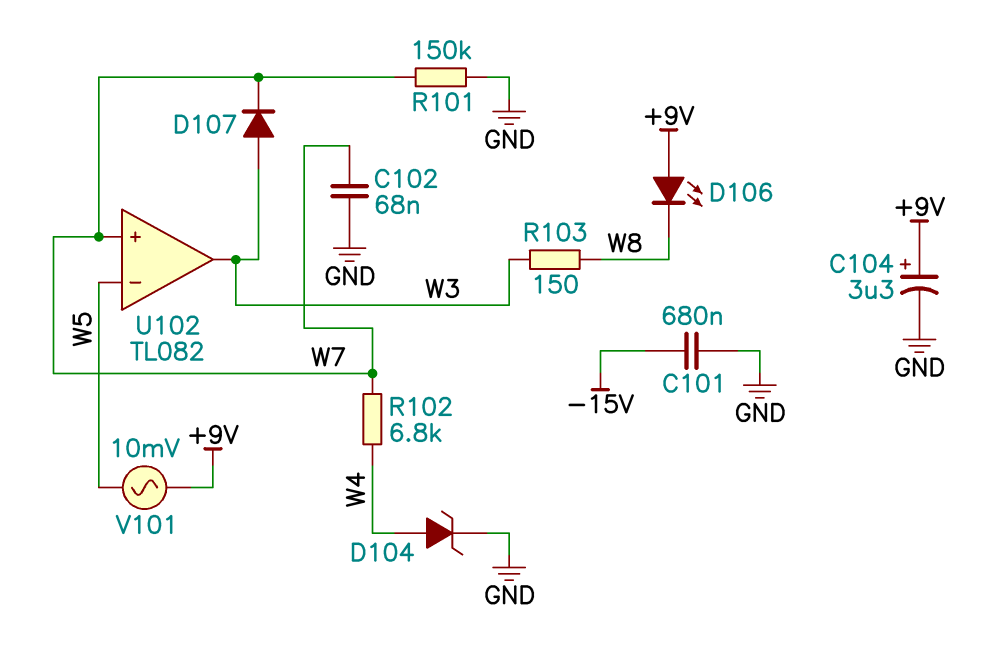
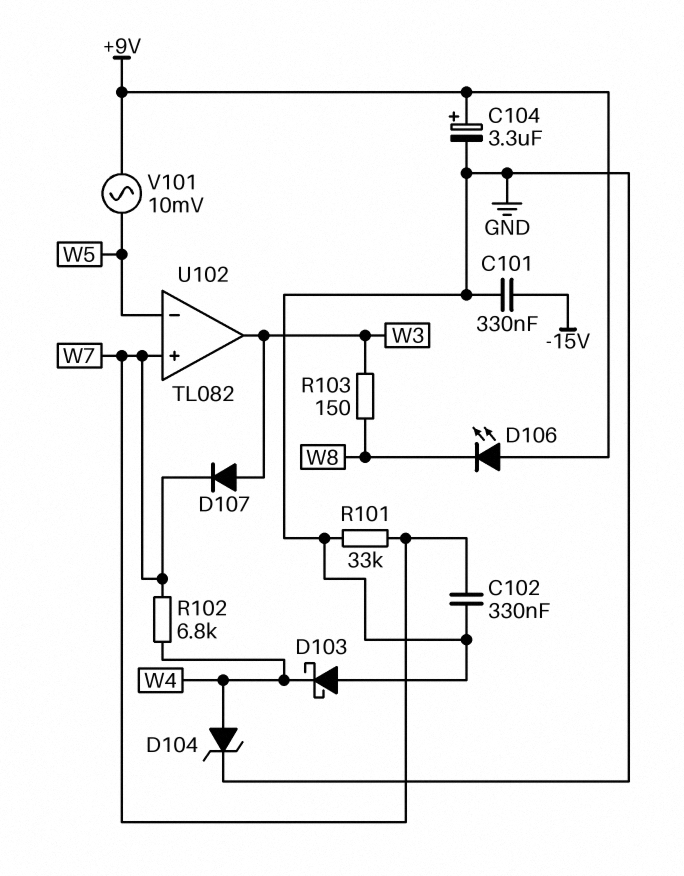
C101: 680nF (-15V, GND) -> 330nF (-15V, GND)
C102: 68nF (GND, W7) -> 330nF (GND, W7)
D103: none -> schottky (A GND, K W4)
R101: 150k (GND, W7) -> 33k (GND, W7)

